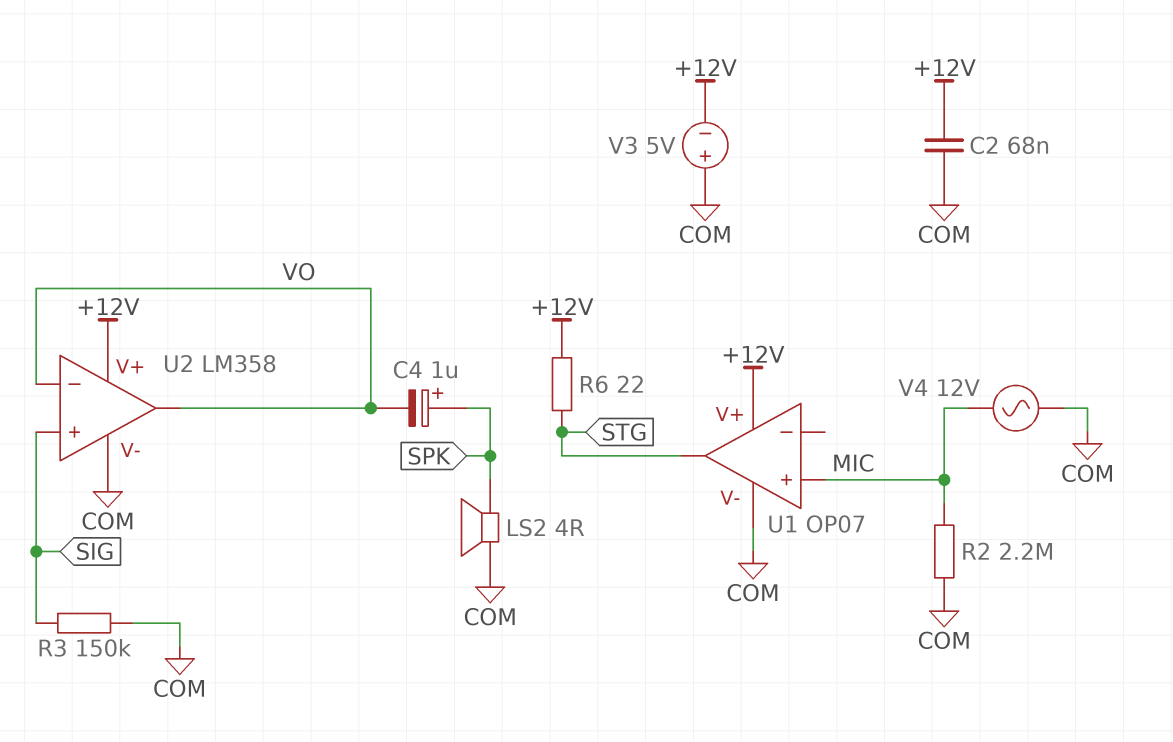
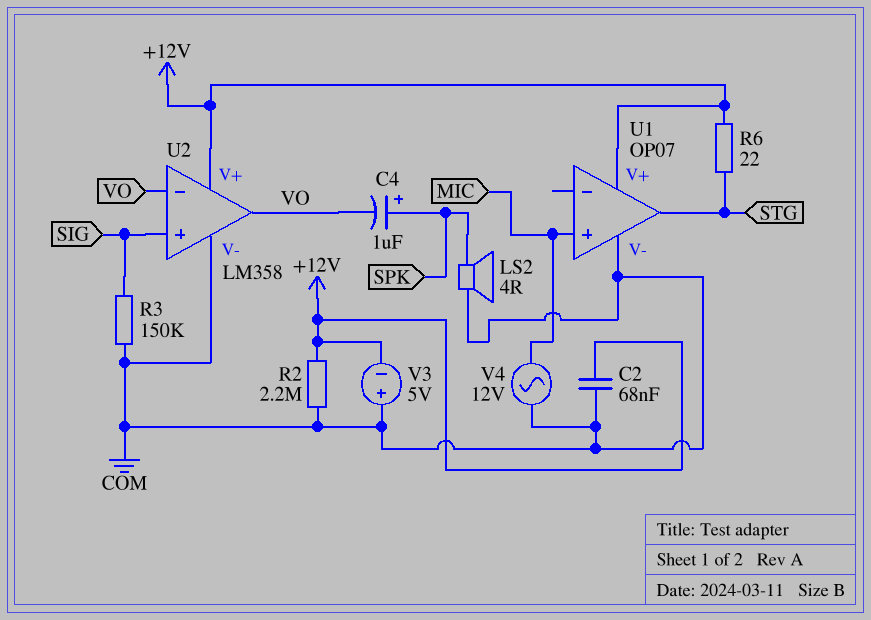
R2: 2.2M (COM, MIC) -> 2.2M (+12V, COM)

